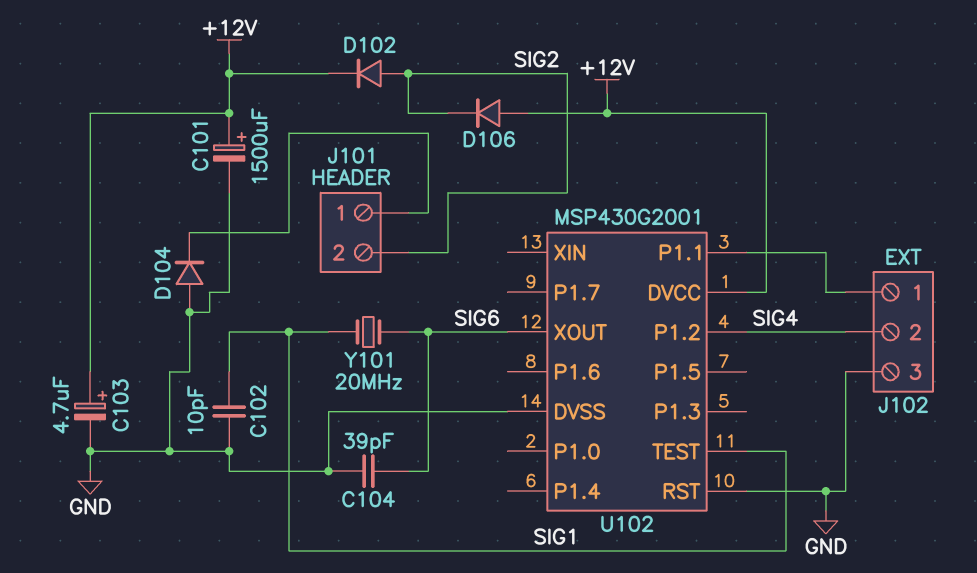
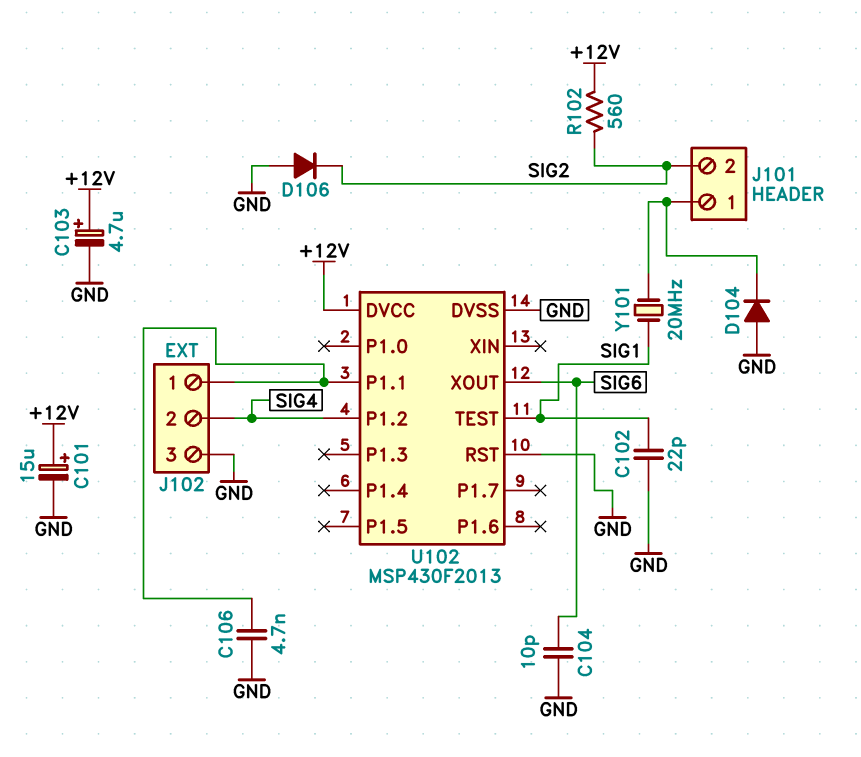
C101: 1500uF (plus +12V, minus GND) -> 15uF (plus +12V, minus GND)
C102: 10pF (GND, SIG1) -> 22pF (GND, SIG1)
C104: 39pF (GND, SIG6) -> 10pF (GND, SIG6)
C106: none -> 4.7nF (GND, J102/1)
D102: diode (A SIG2, K +12V) -> none
D106: diode (A +12V, K SIG2) -> diode (A GND, K SIG2)
R102: none -> 560 (+12V, SIG2)
U102: MSP430G2001 -> MSP430F2013
Y101: 20MHz (SIG1, SIG6) -> 20MHz (J101/1, SIG1)

